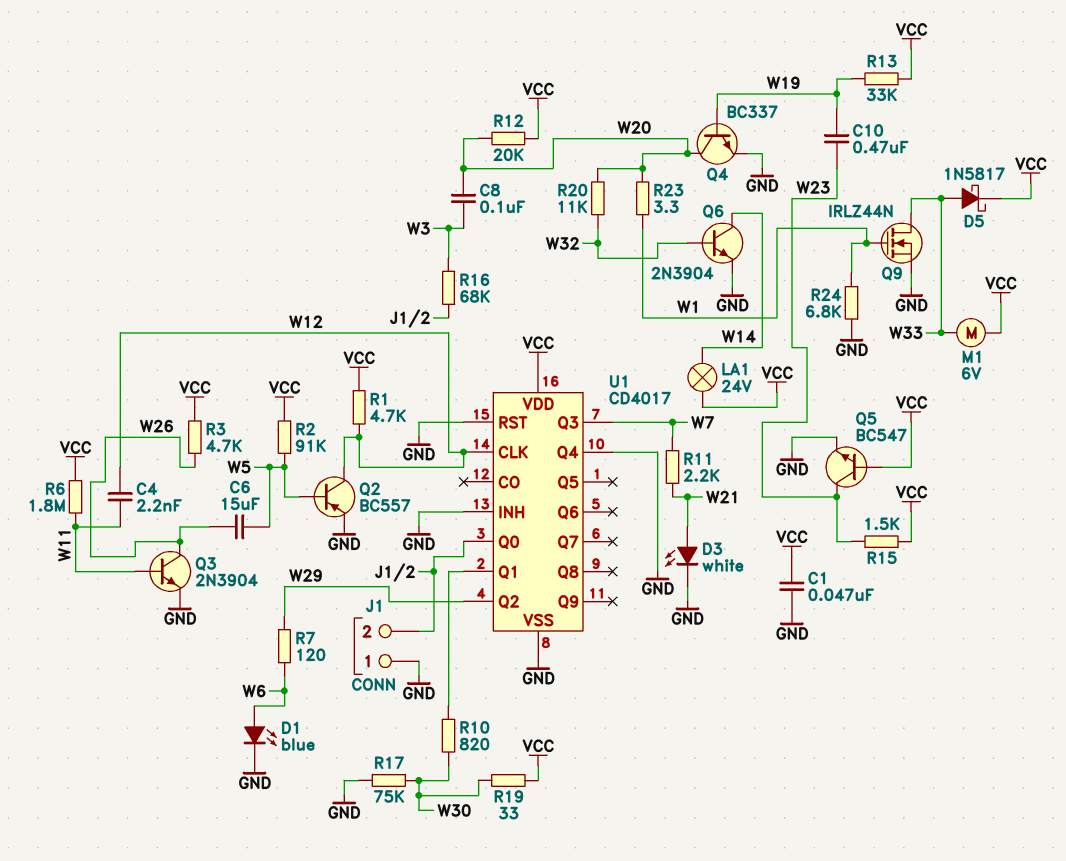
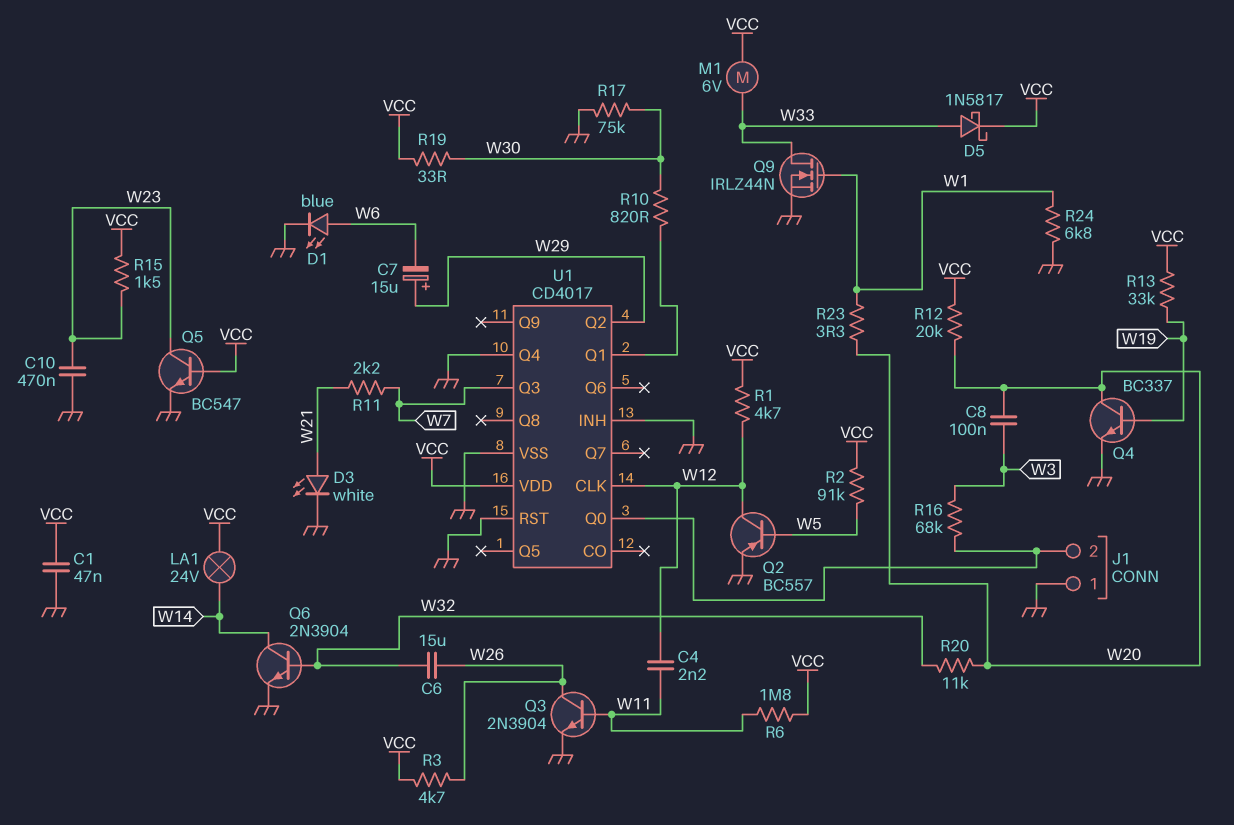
C6: 15uF (W5, W26) -> 15uF (W26, W32)
C7: none -> 15uF (plus W29, minus W6)
C10: 470nF (W19, W23) -> 470nF (GND, W23)
R7: 120 (W6, W29) -> none

